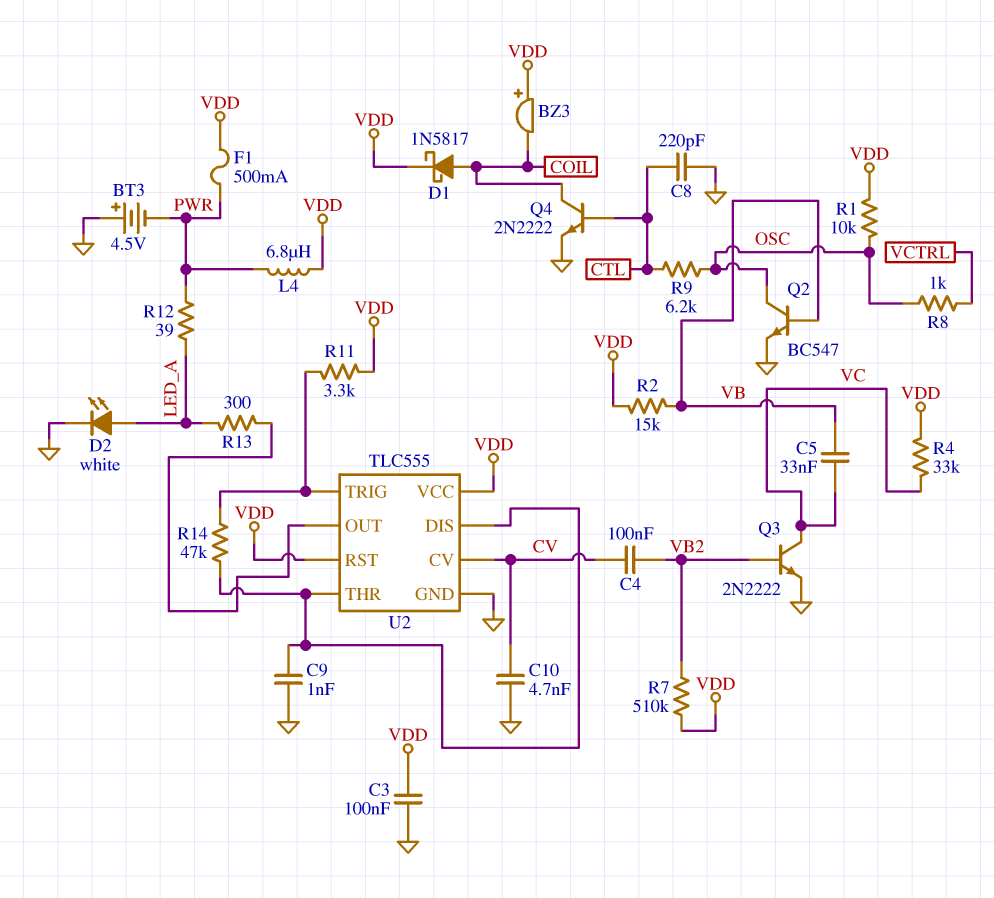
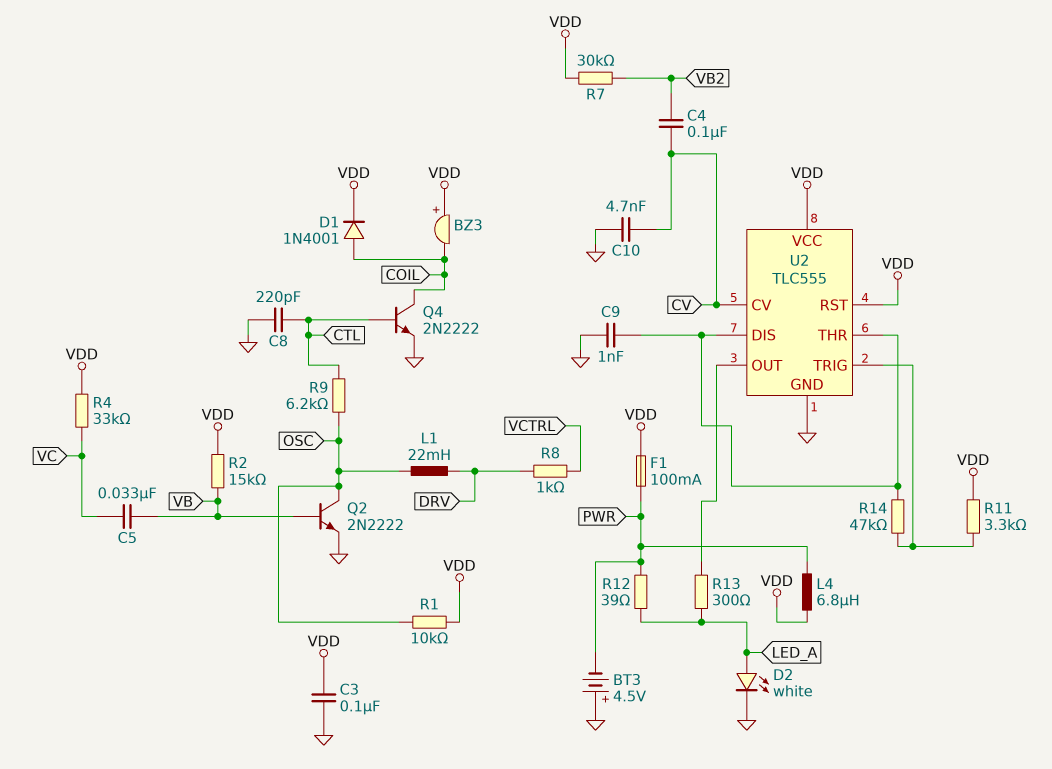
D1: schottky 1N5817 (A COIL, K VDD) -> diode 1N4001 (A COIL, K VDD)
F1: 500mA (PWR, VDD) -> 100mA (PWR, VDD)
L1: none -> 22mH (DRV, OSC)
Q2: NPN BC547 (B VB, C OSC, E GND) -> NPN 2N2222 (B VB, C OSC, E GND)
Q3: NPN 2N2222 (B VB2, C VC, E GND) -> none
R7: 510k (VB2, VDD) -> 30k (VB2, VDD)
R8: 1k (OSC, VCTRL) -> 1k (DRV, VCTRL)

